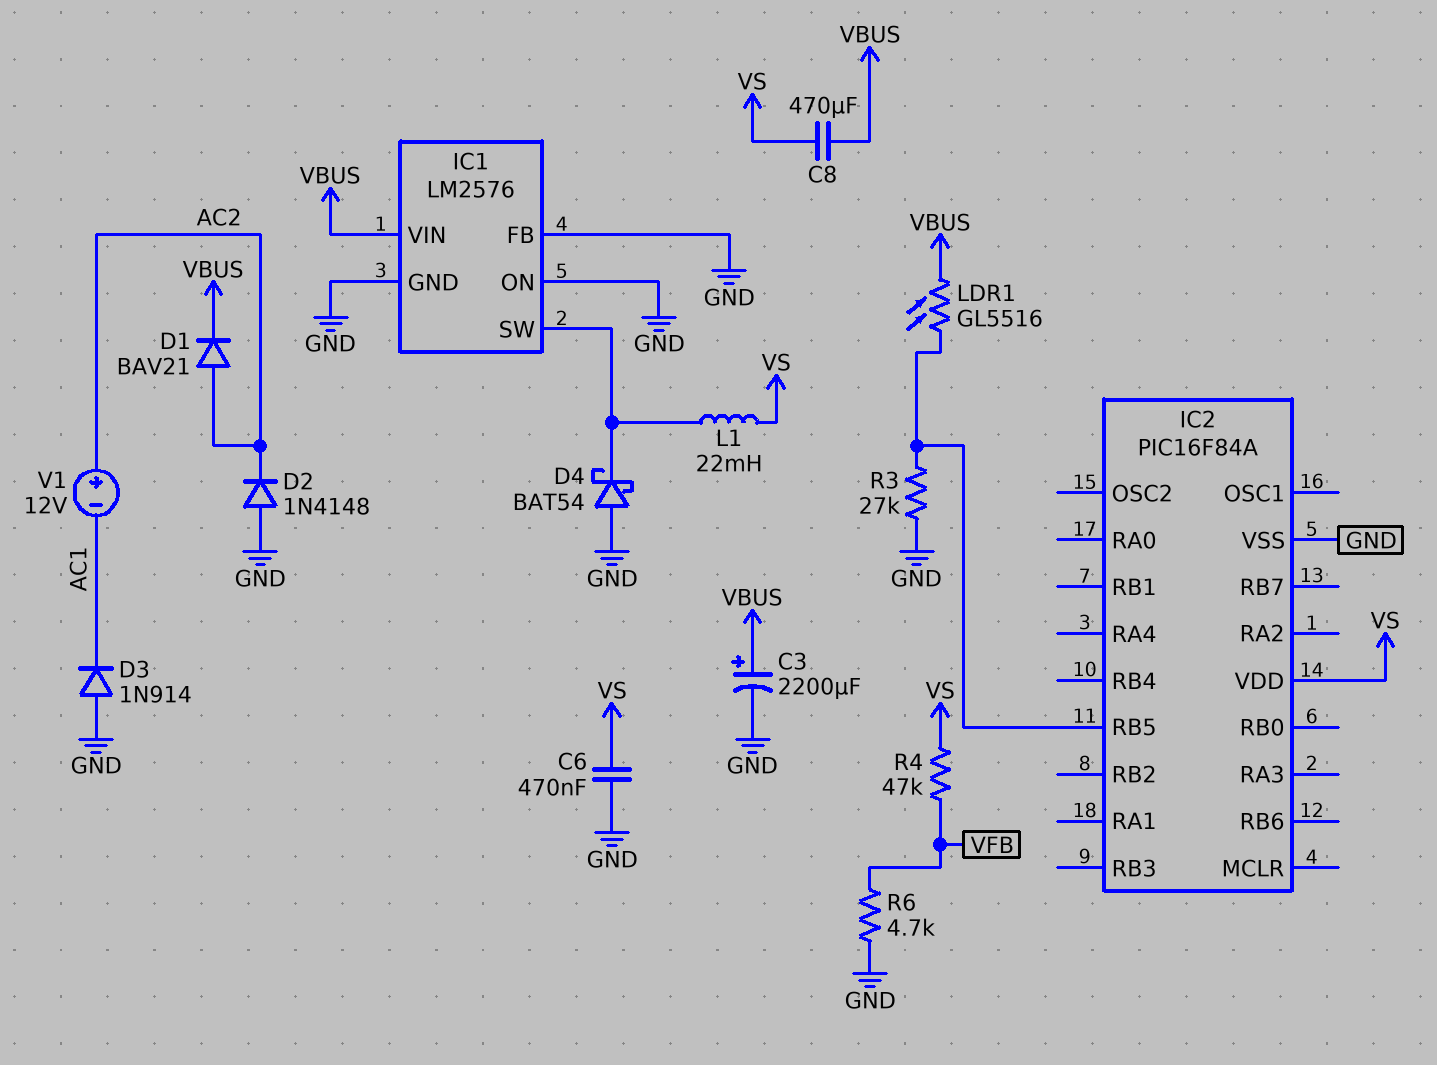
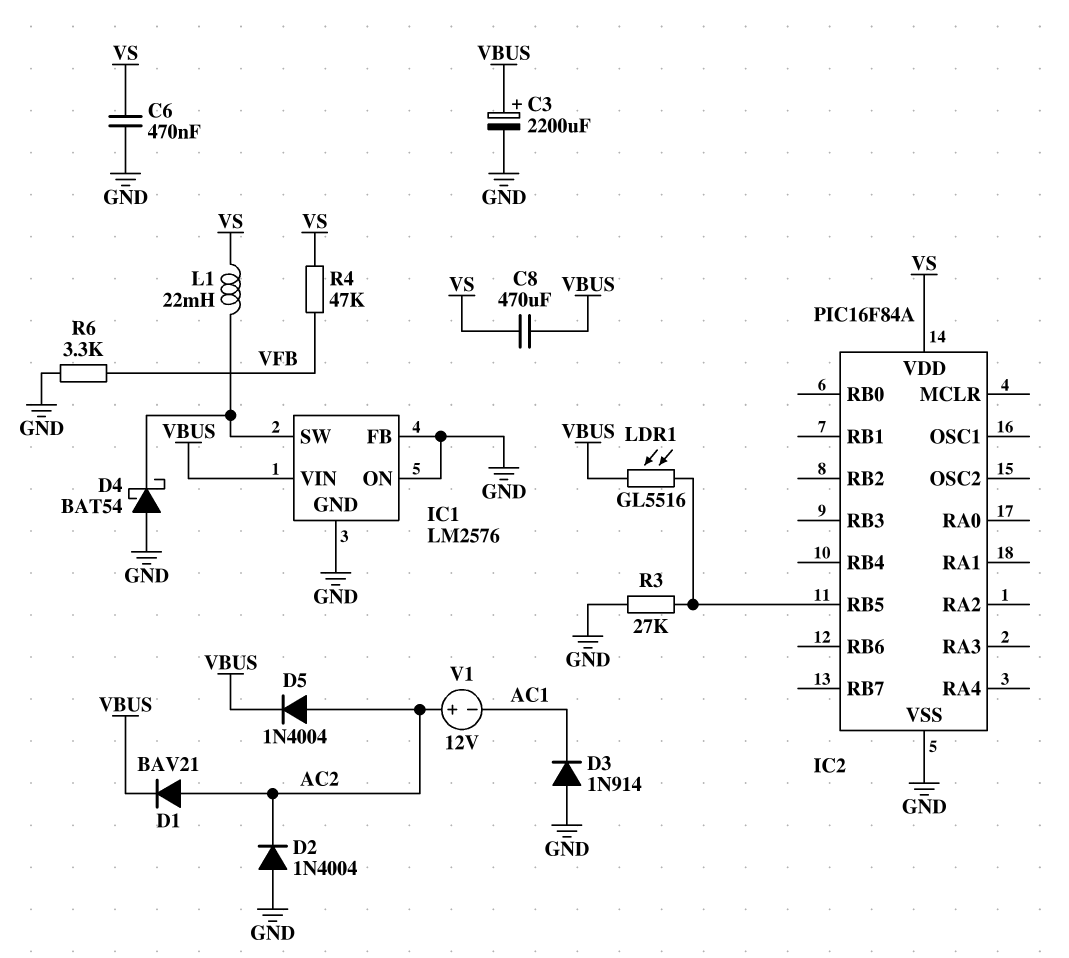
D2: diode 1N4148 (A GND, K AC2) -> diode 1N4004 (A GND, K AC2)
D5: none -> diode 1N4004 (A AC2, K VBUS)
R6: 4.7k (GND, VFB) -> 3.3k (GND, VFB)

